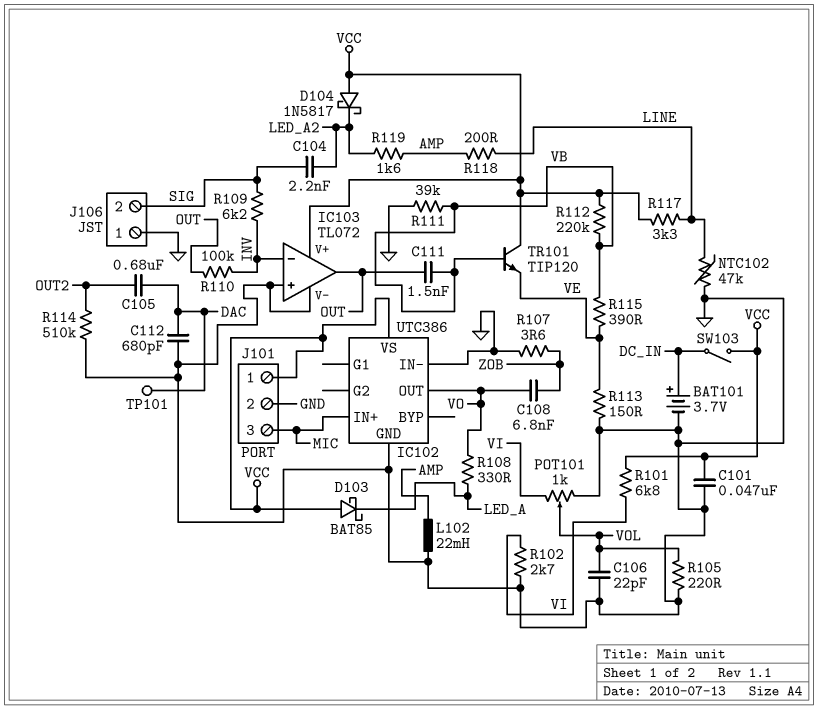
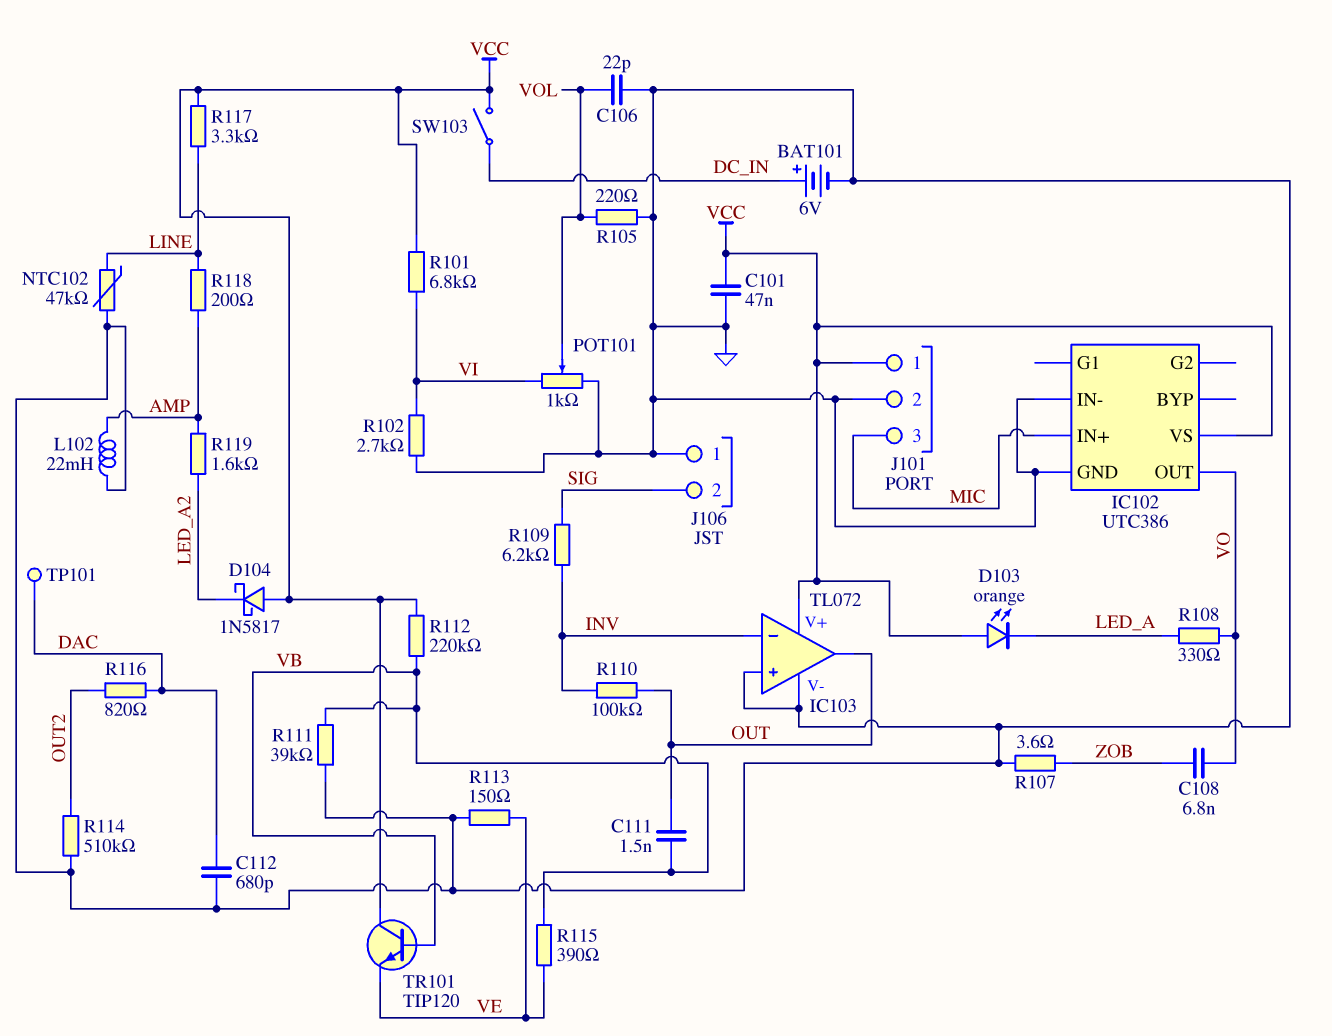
BAT101: 3.7V (plus DC_IN, minus GND) -> 6V (plus DC_IN, minus GND)
C104: 2.2nF (LED_A2, SIG) -> none
C105: 680nF (DAC, OUT2) -> none
D103: schottky BAT85 (A VCC, K LED_A) -> LED orange (A VCC, K LED_A)
R116: none -> 820 (DAC, OUT2)

